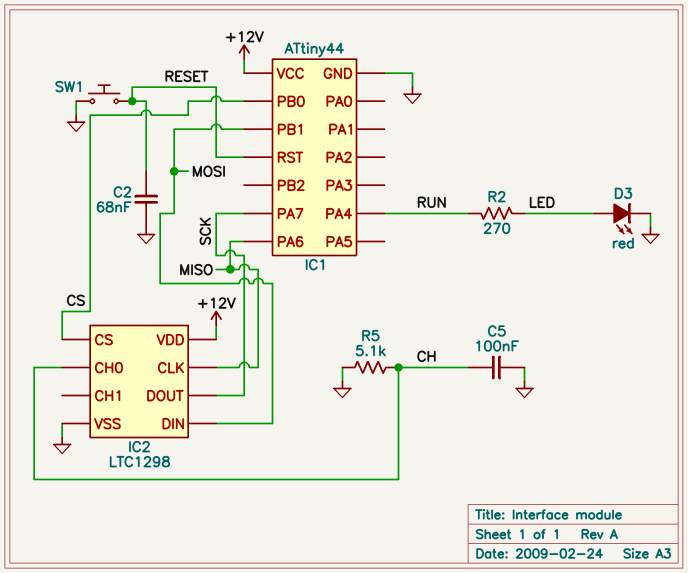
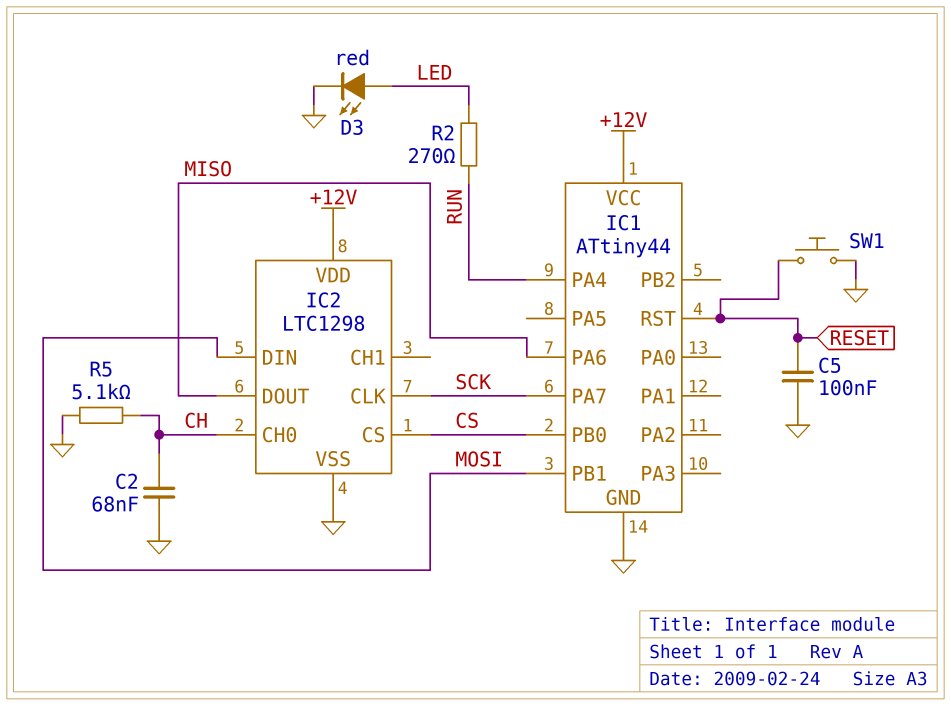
C2: 68nF (GND, RESET) -> 68nF (CH, GND)
C5: 100nF (CH, GND) -> 100nF (GND, RESET)
IC2 pin CLK: MISO -> SCK
IC2 pin DOUT: SCK -> MISO

